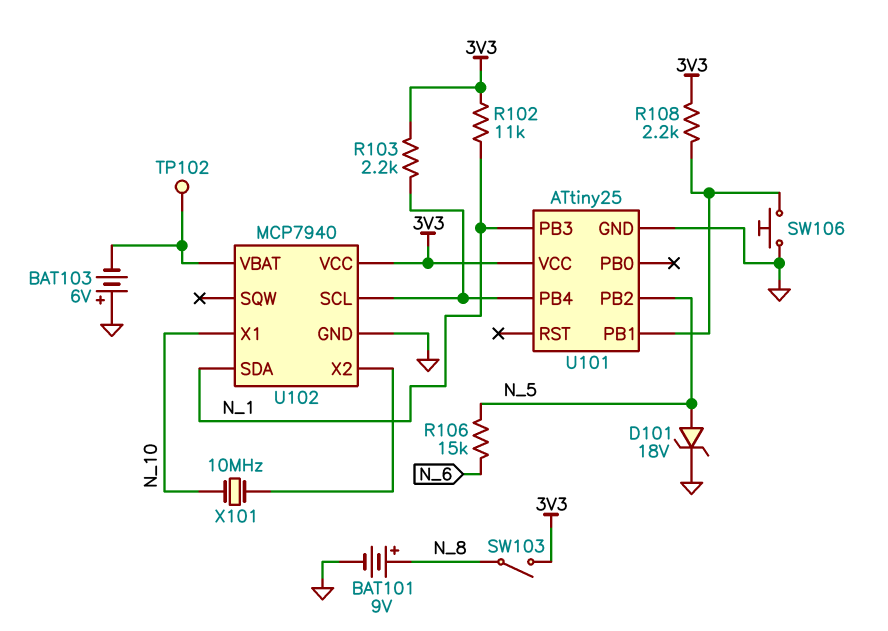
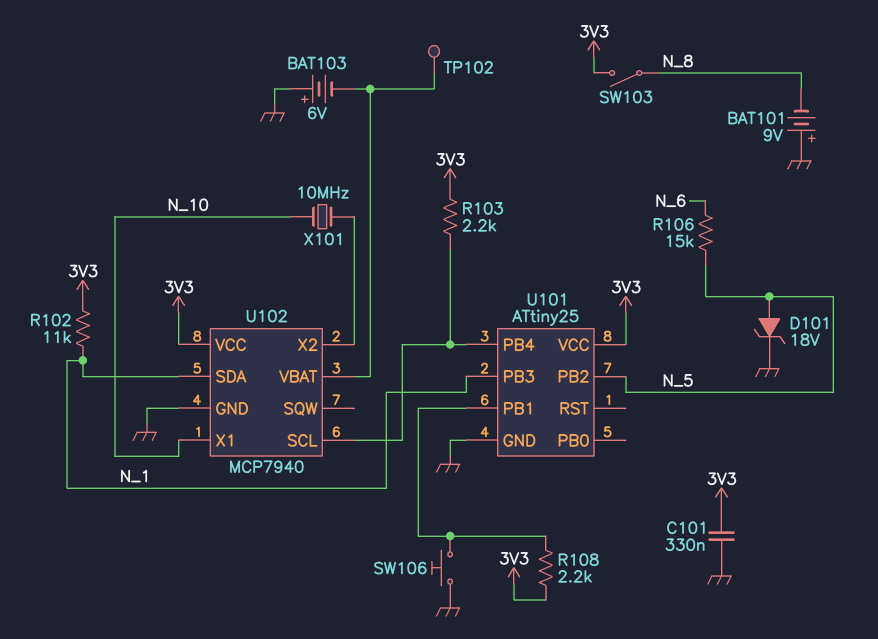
BAT101: 9V (plus N_8, minus GND) -> 9V (plus GND, minus N_8)
C101: none -> 330nF (3V3, GND)

